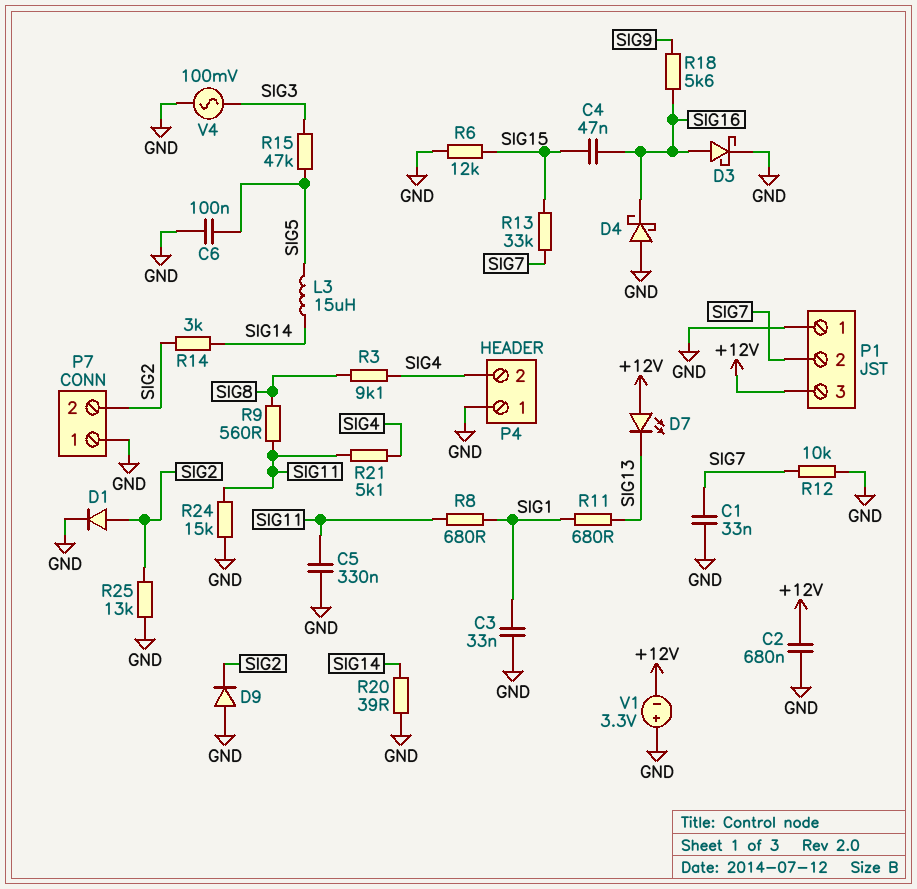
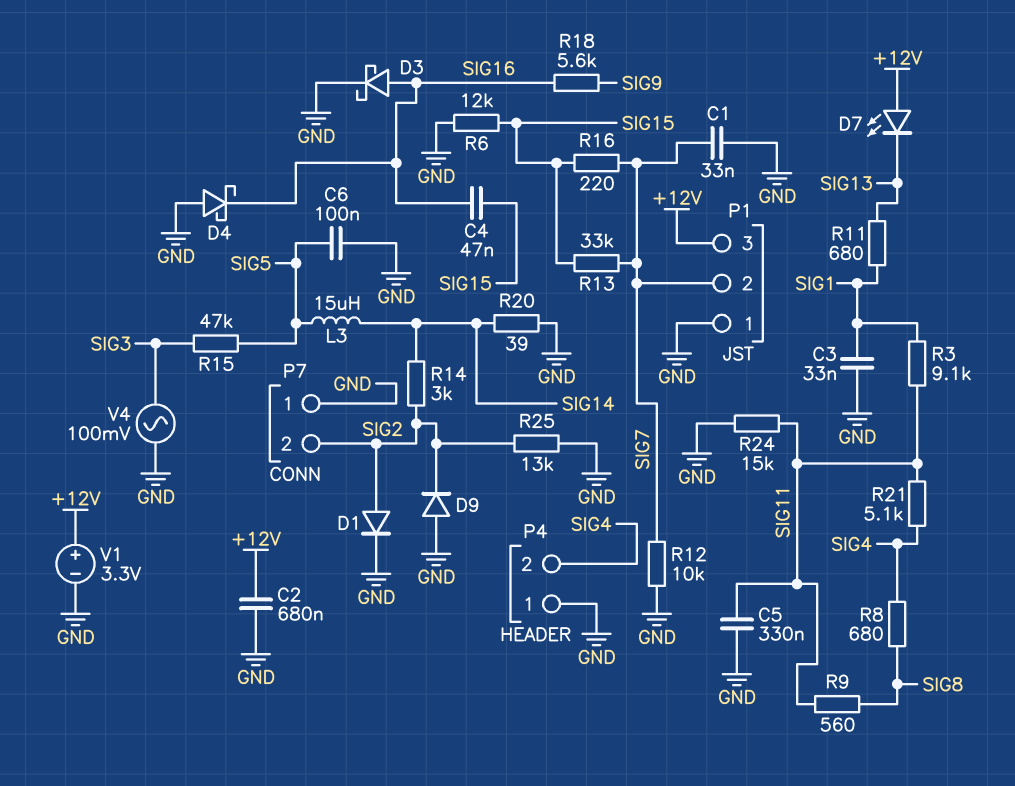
R3: 9.1k (SIG4, SIG8) -> 9.1k (SIG1, SIG11)
R8: 680 (SIG1, SIG11) -> 680 (SIG4, SIG8)
R16: none -> 220 (SIG7, SIG15)
V1: 3.3V (plus GND, minus +12V) -> 3.3V (plus +12V, minus GND)

